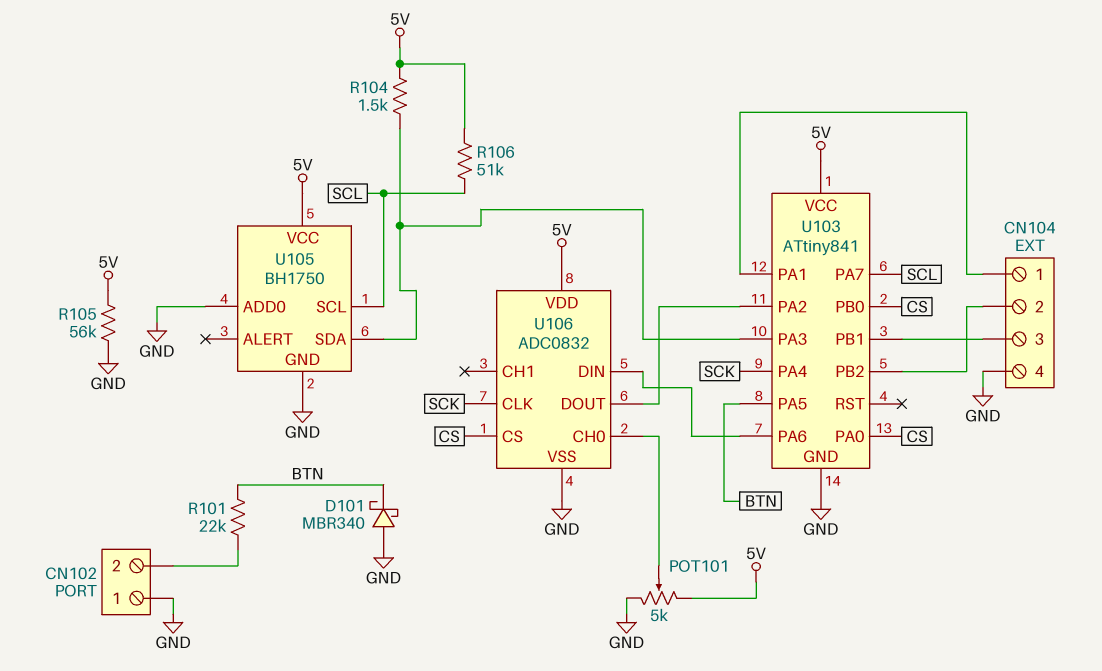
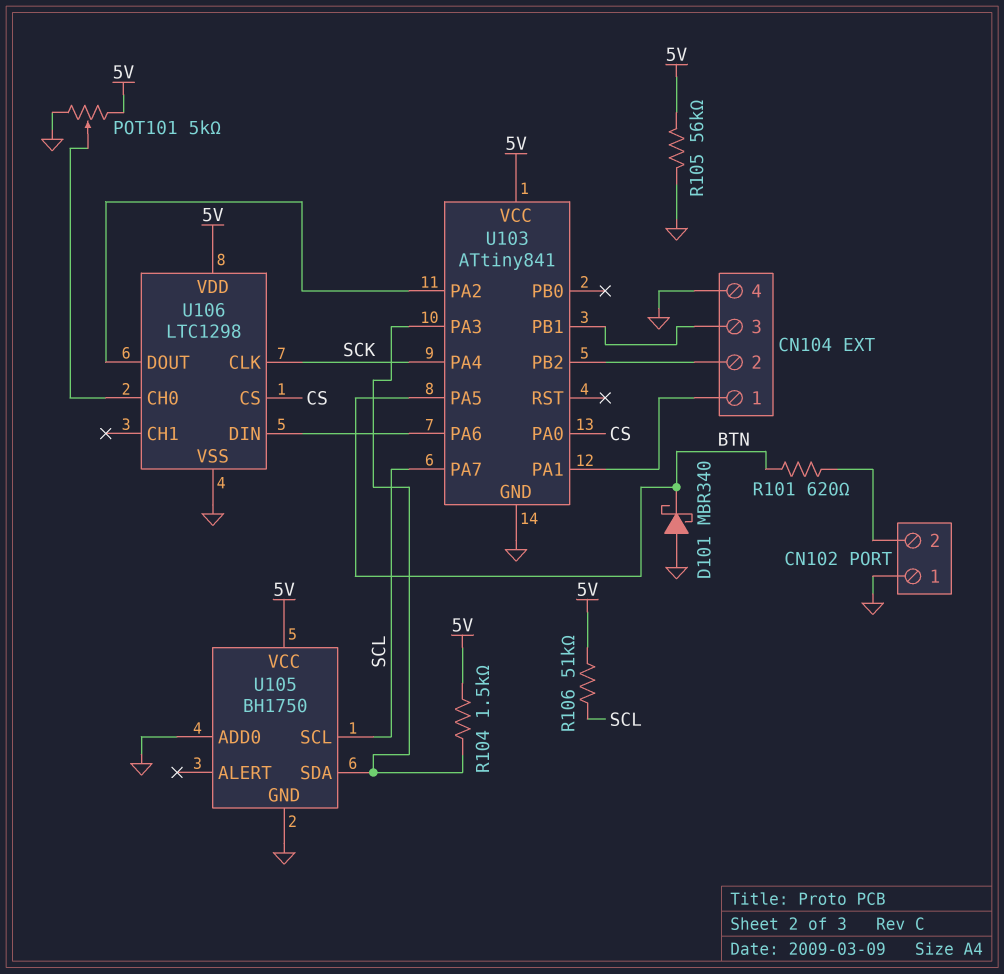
R101: 22k (BTN, CN102/2) -> 620 (BTN, CN102/2)
U103 pin PB0: CS -> none
U106: ADC0832 -> LTC1298

